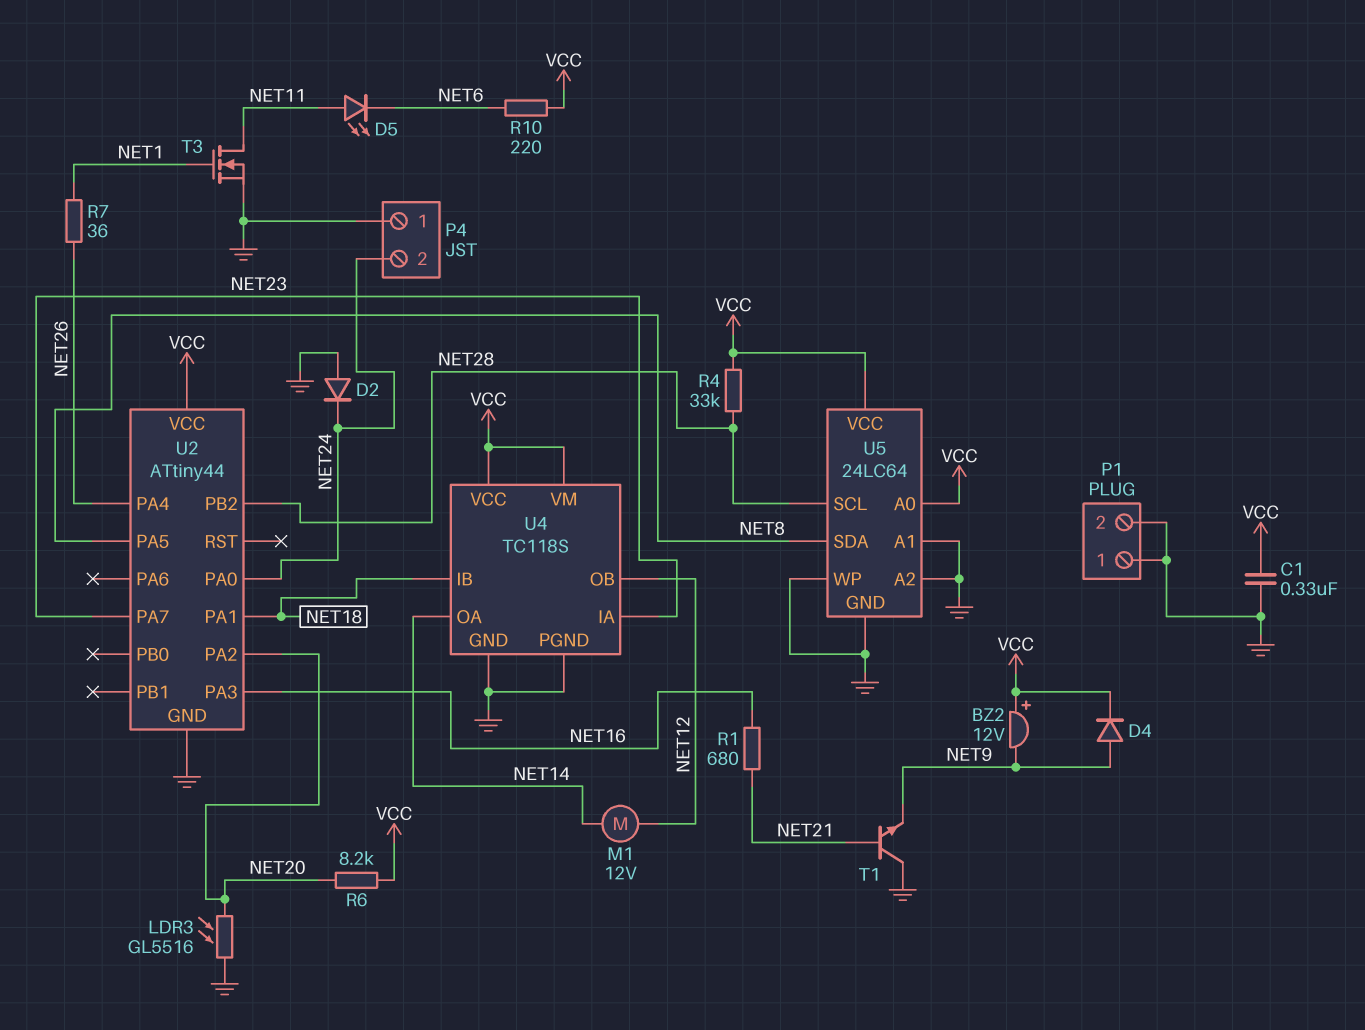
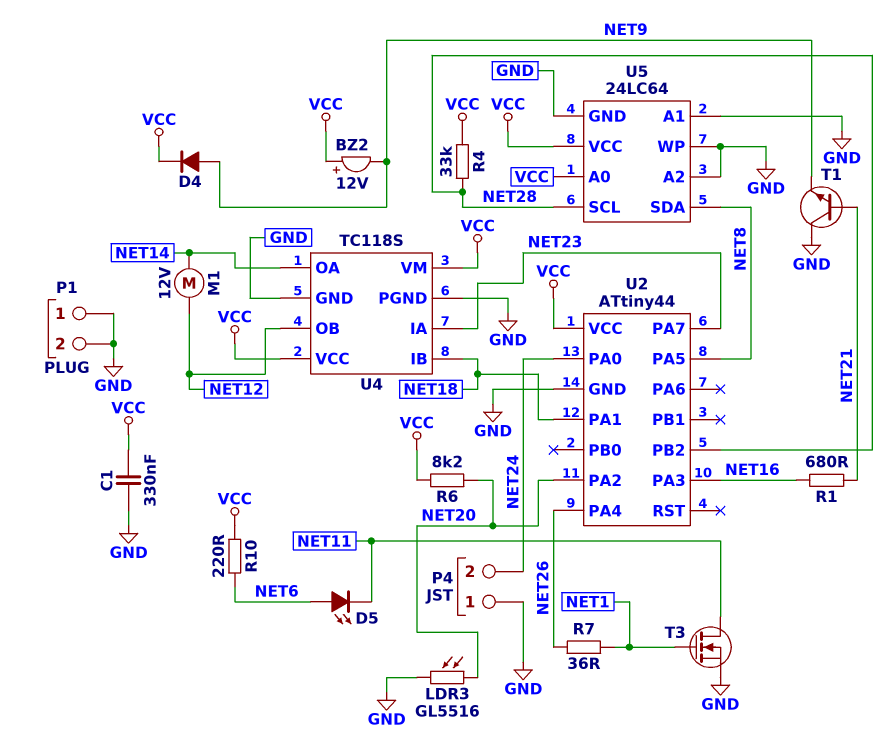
D2: diode (A GND, K NET24) -> none
D5: LED (A NET11, K NET6) -> LED (A NET6, K NET11)

